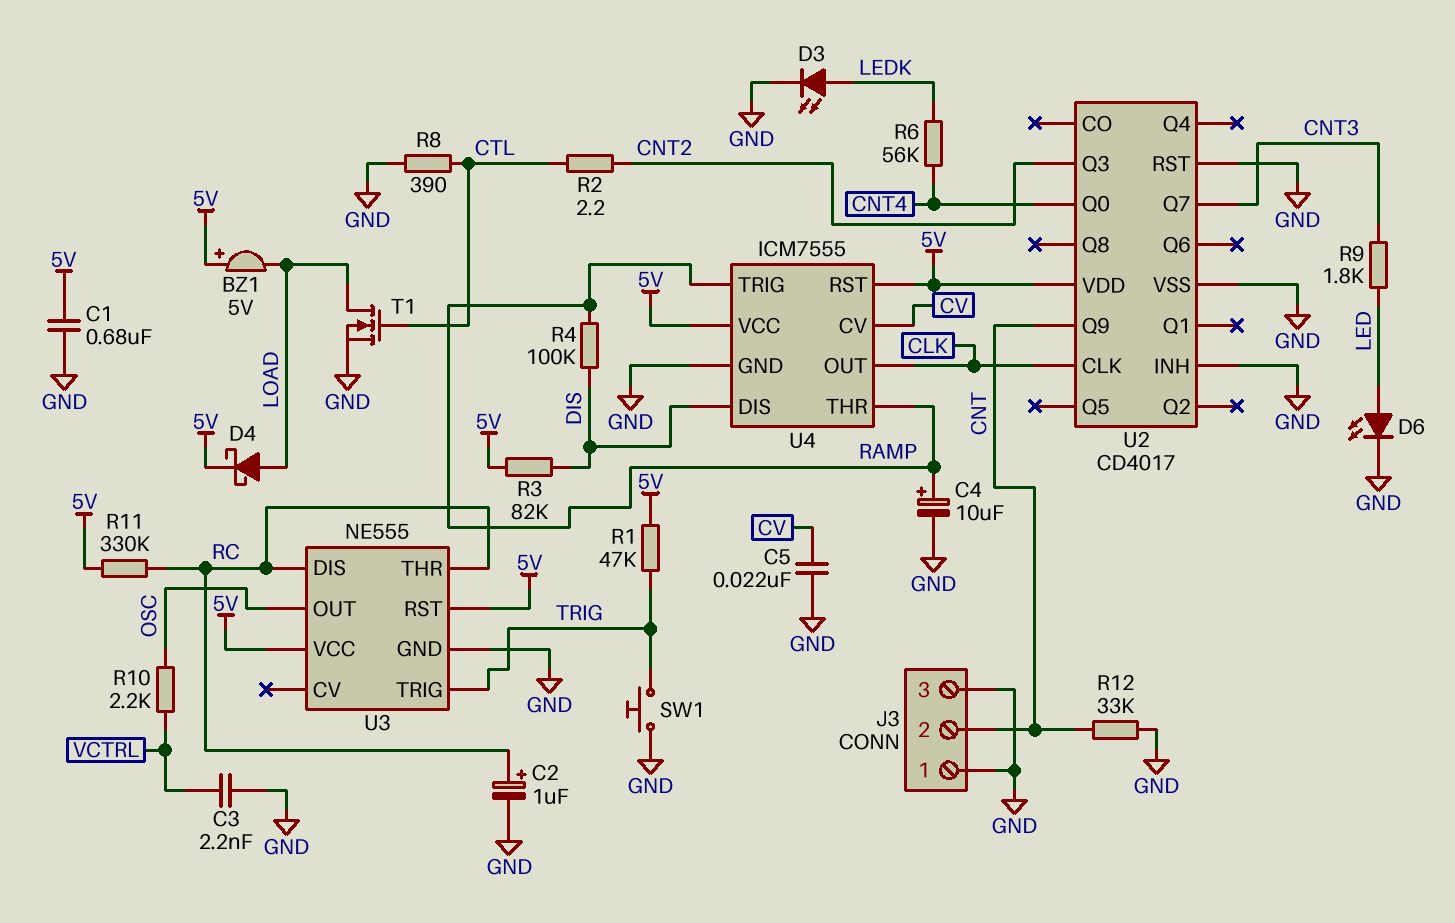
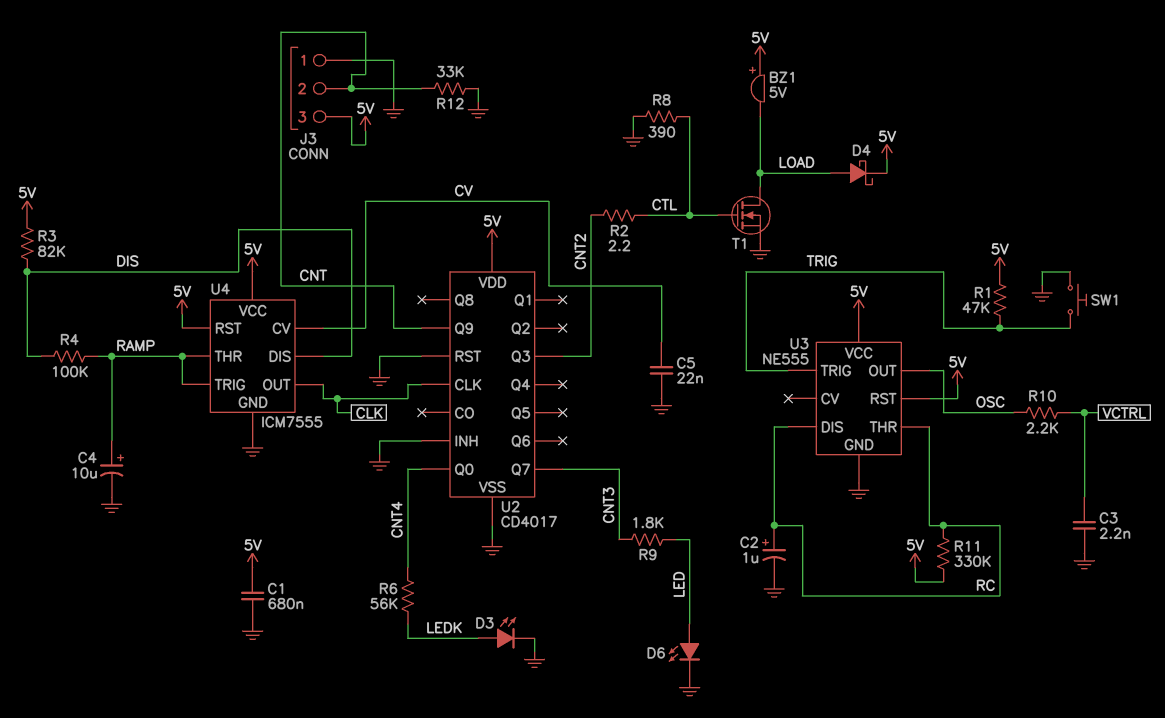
J3 pin 3: GND -> 5V

